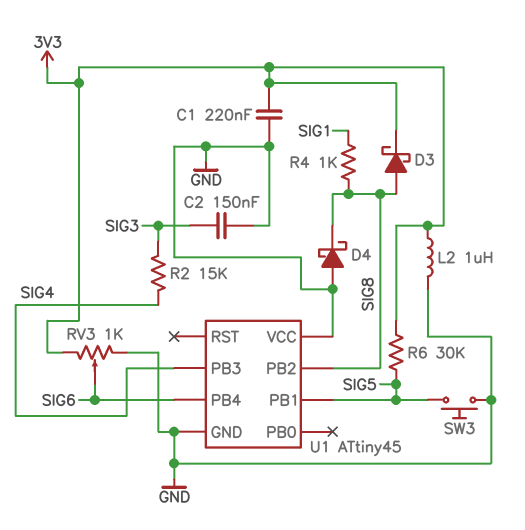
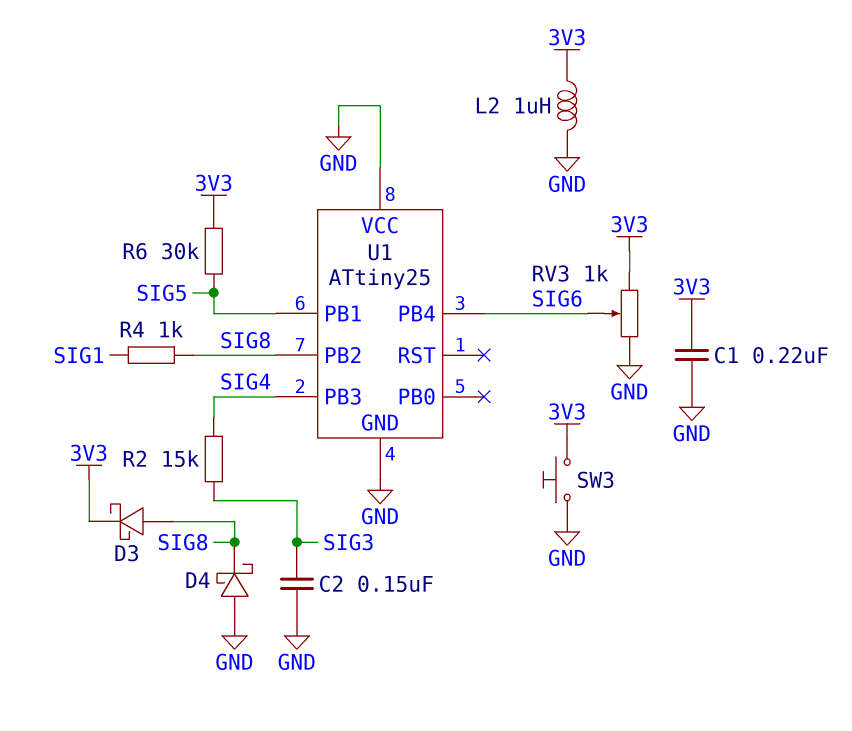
SW3: button (GND, SIG5) -> button (3V3, GND)
U1: ATtiny45 -> ATtiny25

